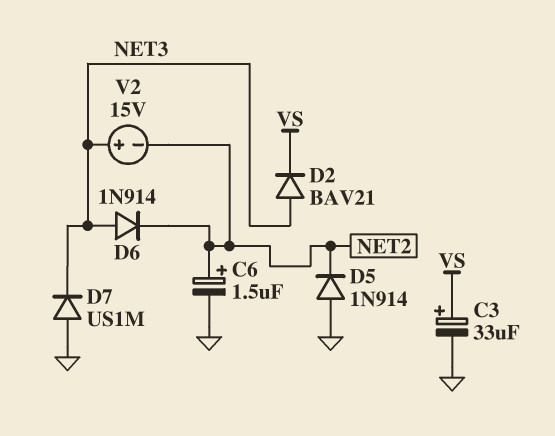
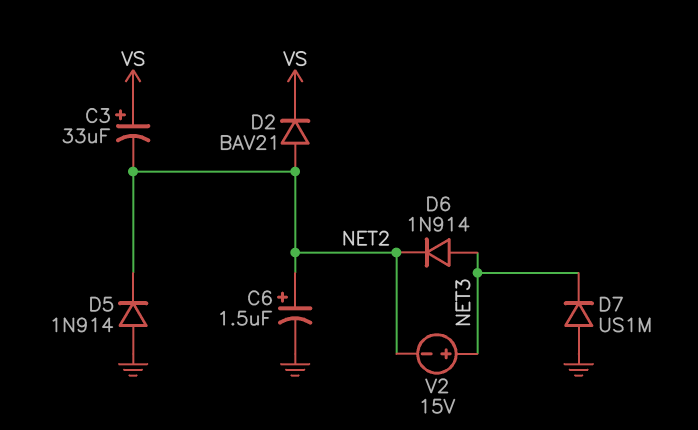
C3: 33uF (plus VS, minus GND) -> 33uF (plus VS, minus NET2)
D2: diode BAV21 (A NET3, K VS) -> diode BAV21 (A NET2, K VS)

